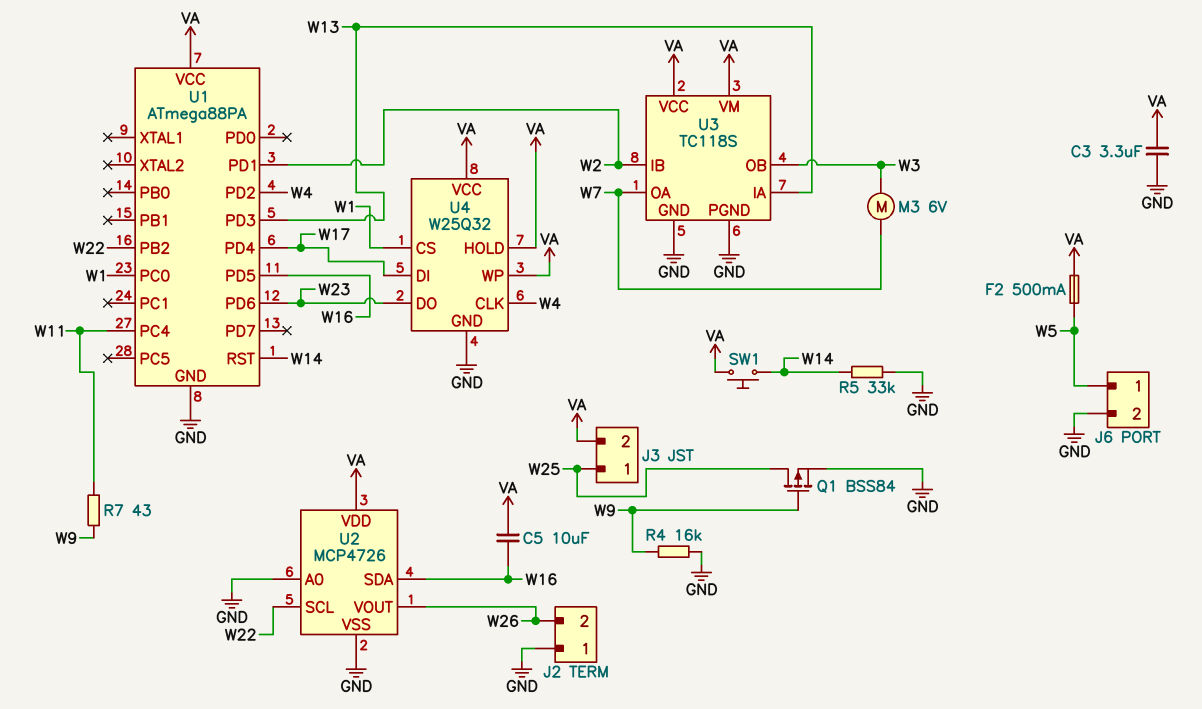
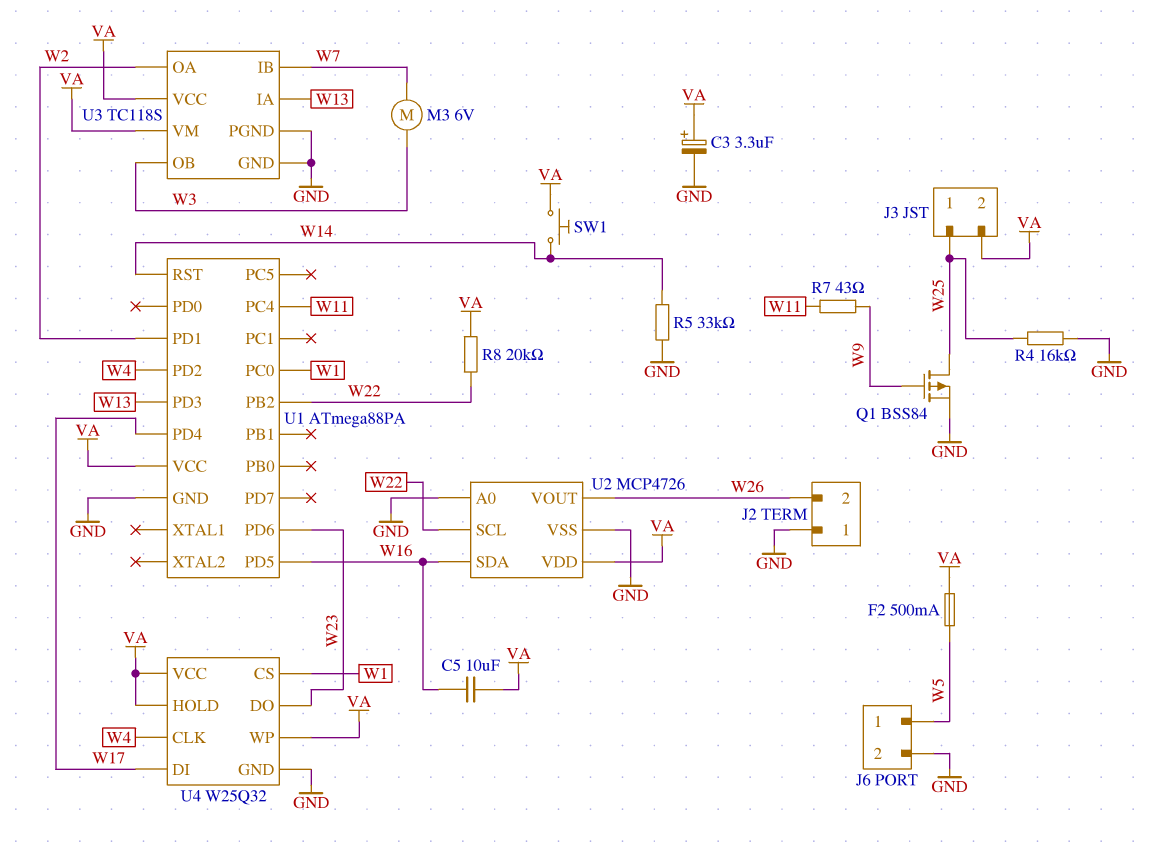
C3: 3.3uF (GND, VA) -> 3.3uF (plus VA, minus GND)
R4: 16k (GND, W9) -> 16k (GND, W25)
R8: none -> 20k (VA, W22)
U3 pin IB: W2 -> W7
U3 pin OA: W7 -> W2

